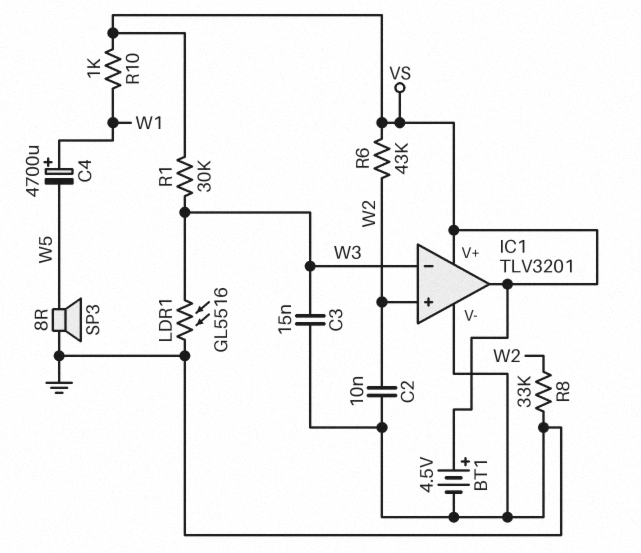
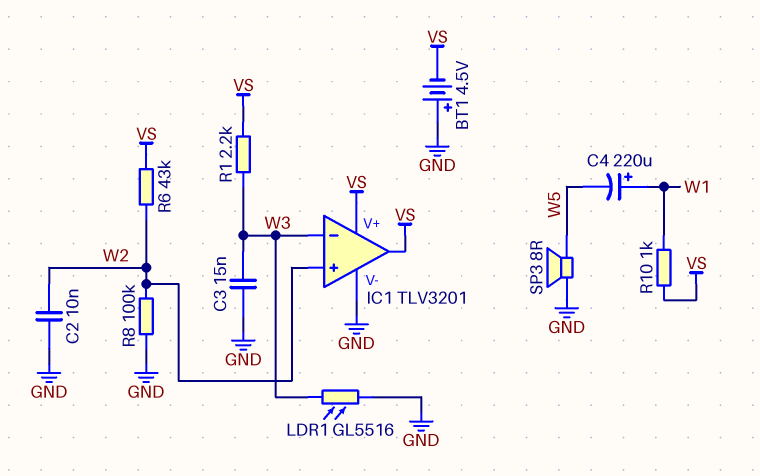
BT1: 4.5V (plus VS, minus GND) -> 4.5V (plus GND, minus VS)
C4: 4700uF (plus W1, minus W5) -> 220uF (plus W1, minus W5)
R1: 30k (VS, W3) -> 2.2k (VS, W3)
R8: 33k (GND, W2) -> 100k (GND, W2)

